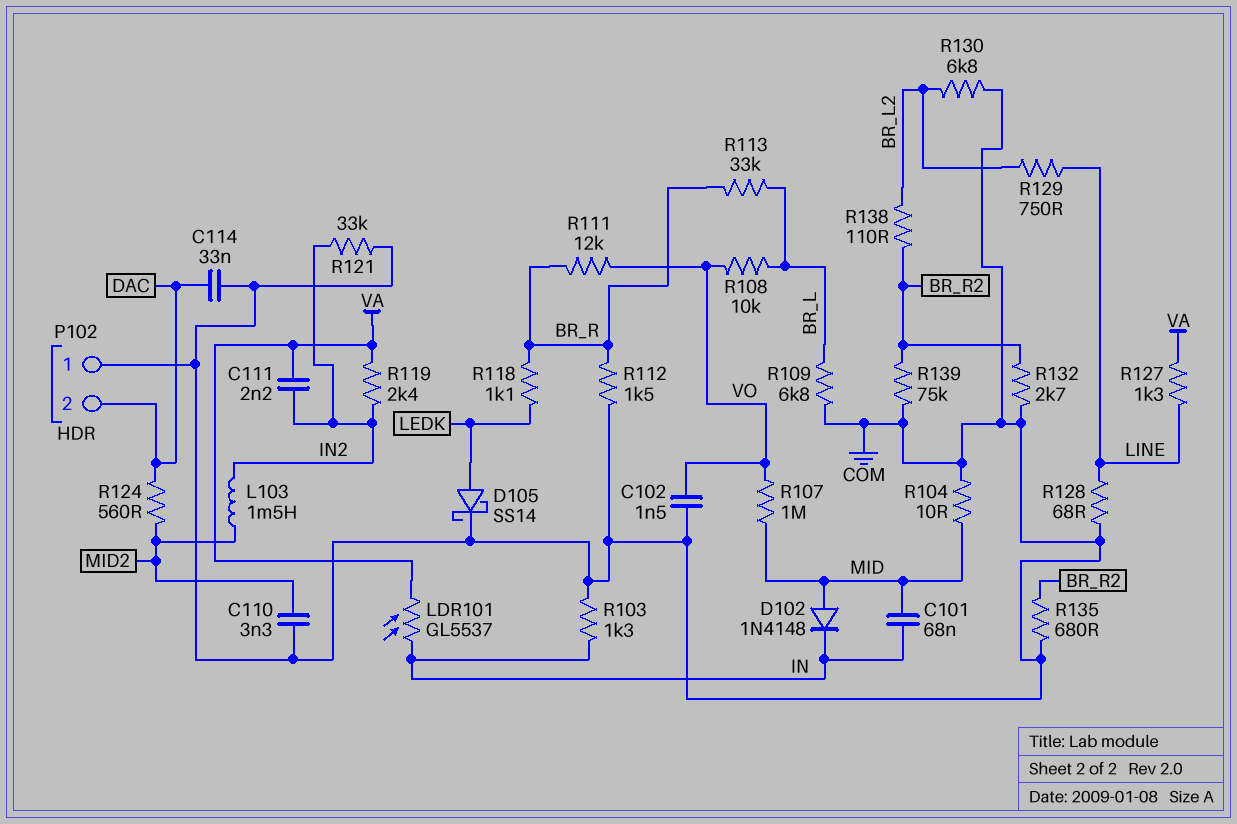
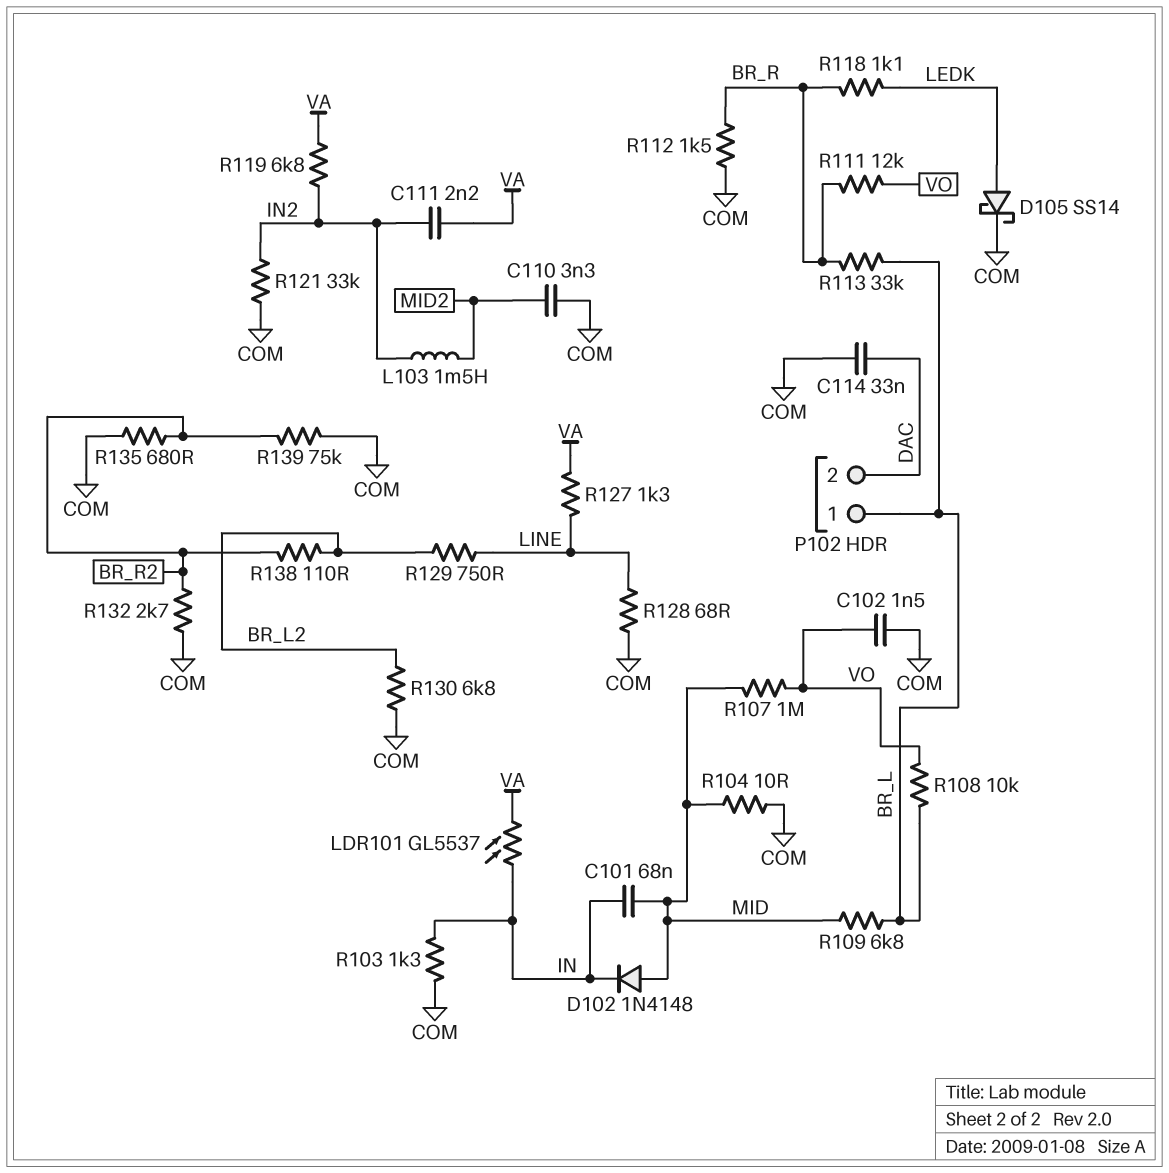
P102 pin 1: COM -> BR_L
R109: 6.8k (BR_L, COM) -> 6.8k (BR_L, MID)
R119: 2.4k (IN2, VA) -> 6.8k (IN2, VA)
R124: 560 (DAC, MID2) -> none

